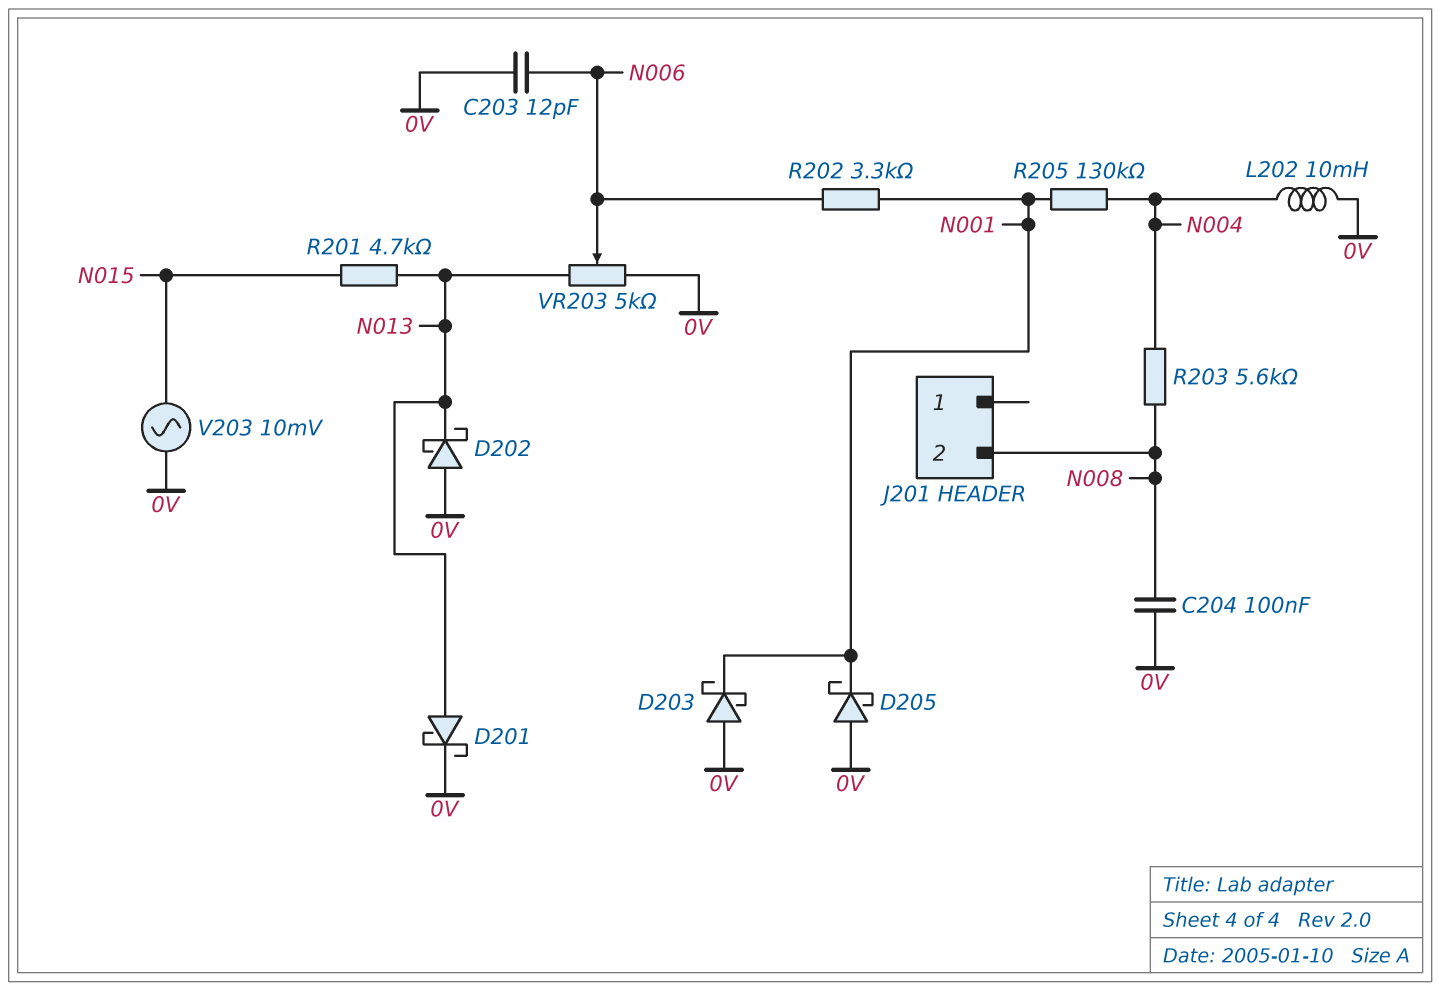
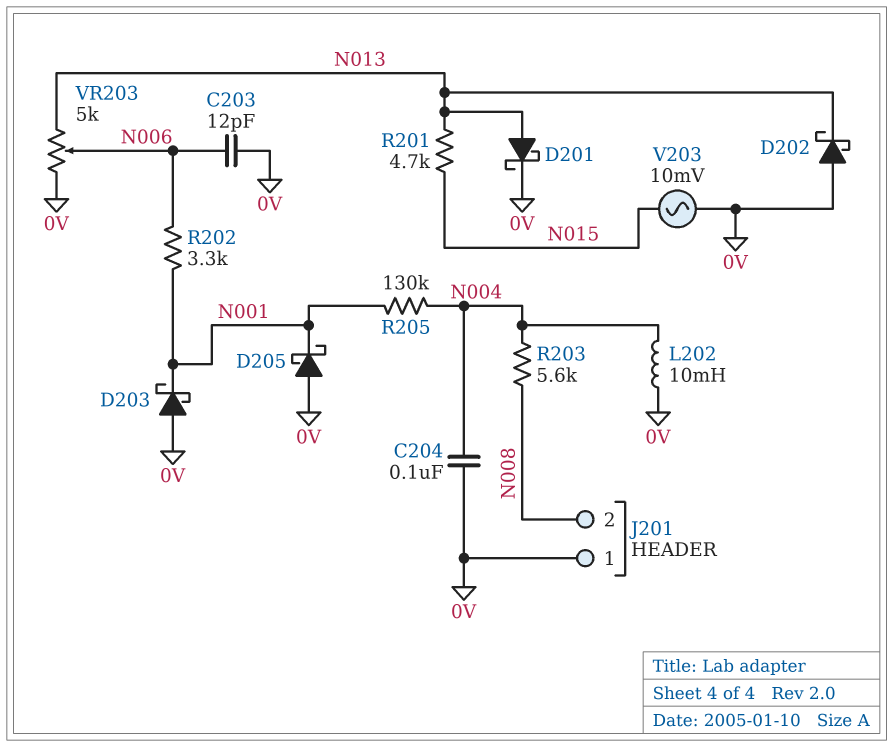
C204: 100nF (0V, N008) -> 100nF (0V, N004)
J201 pin 1: none -> 0V

